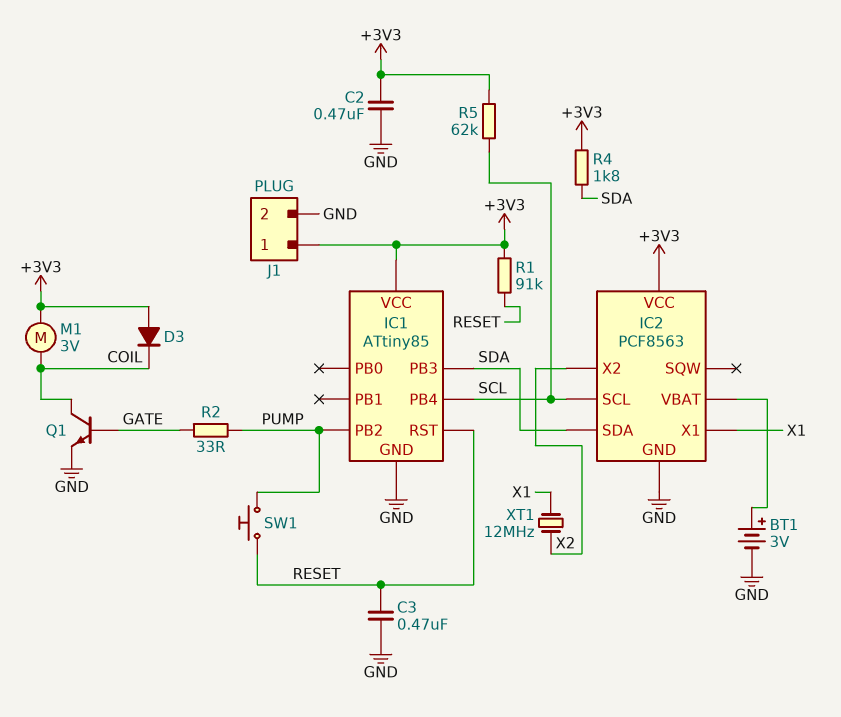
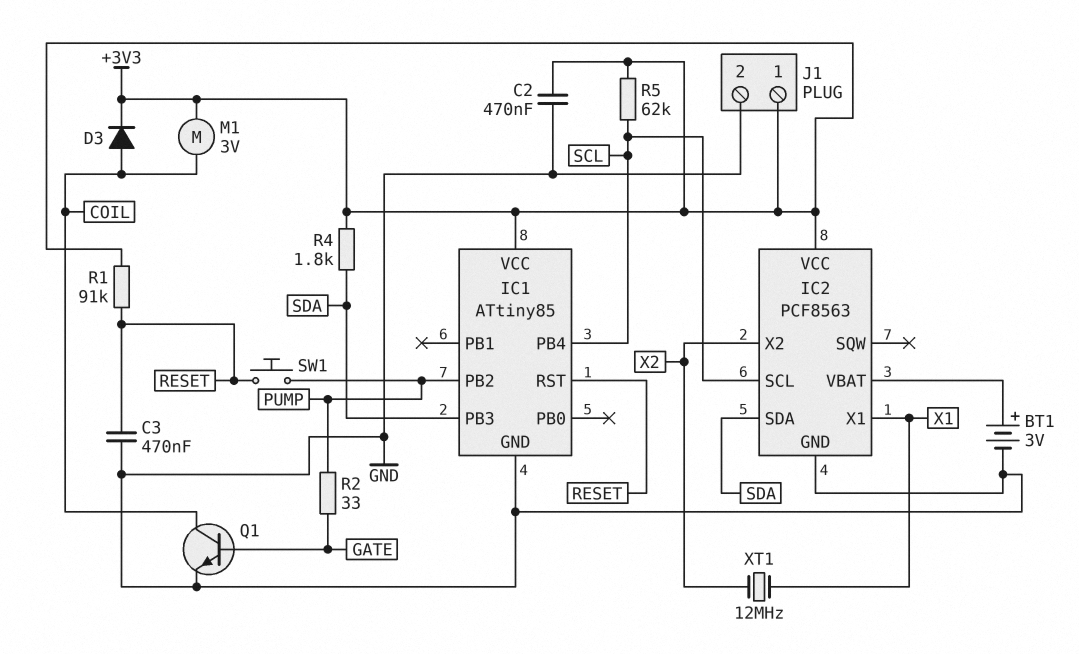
D3: diode (A +3V3, K COIL) -> diode (A COIL, K +3V3)

